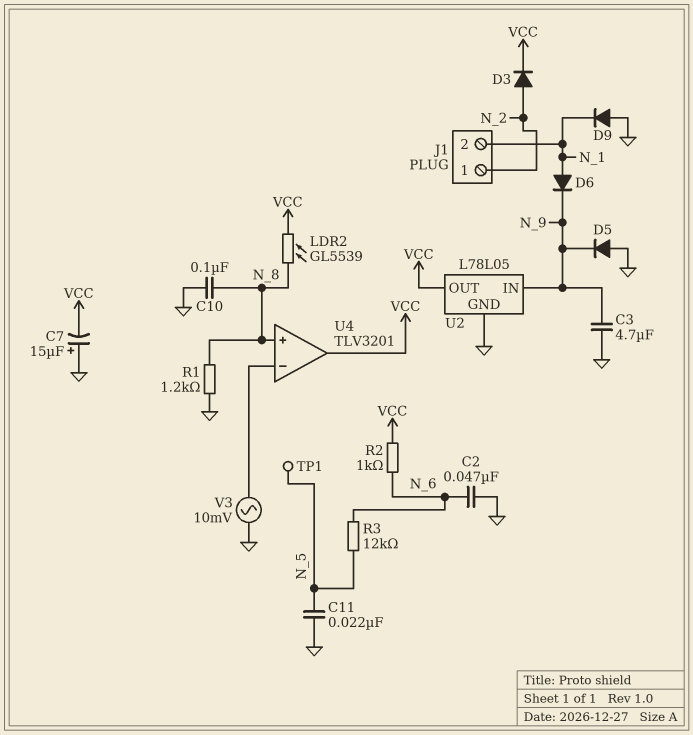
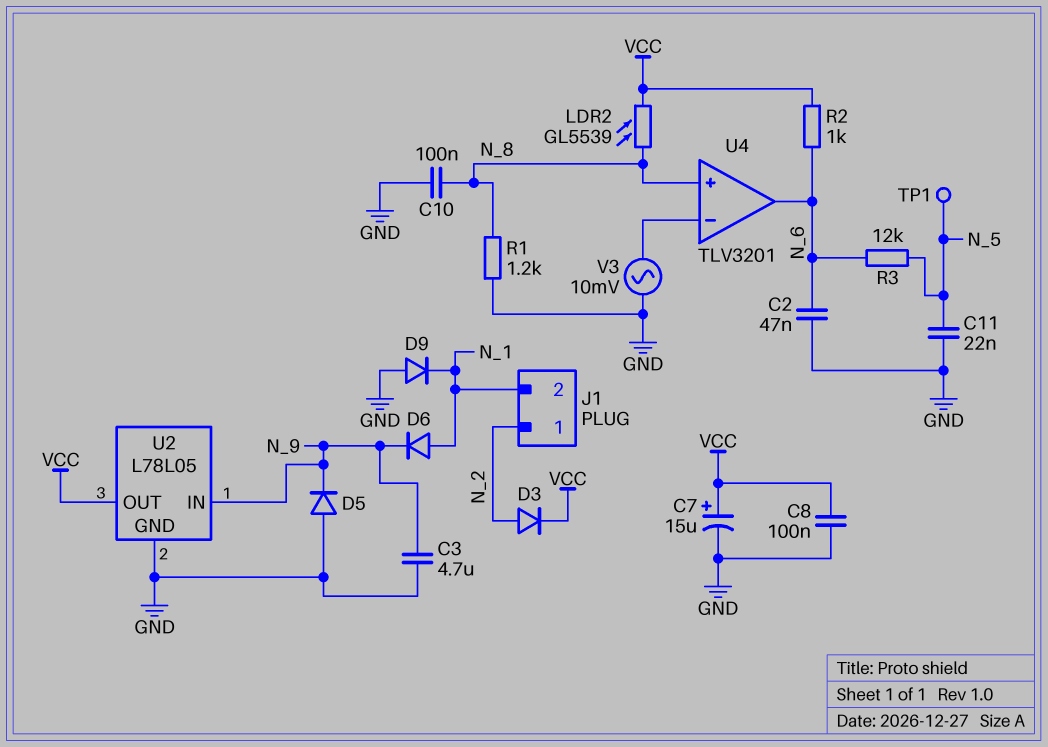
C7: 15uF (plus GND, minus VCC) -> 15uF (plus VCC, minus GND)
C8: none -> 100nF (GND, VCC)
U4 pin out: VCC -> N_6

